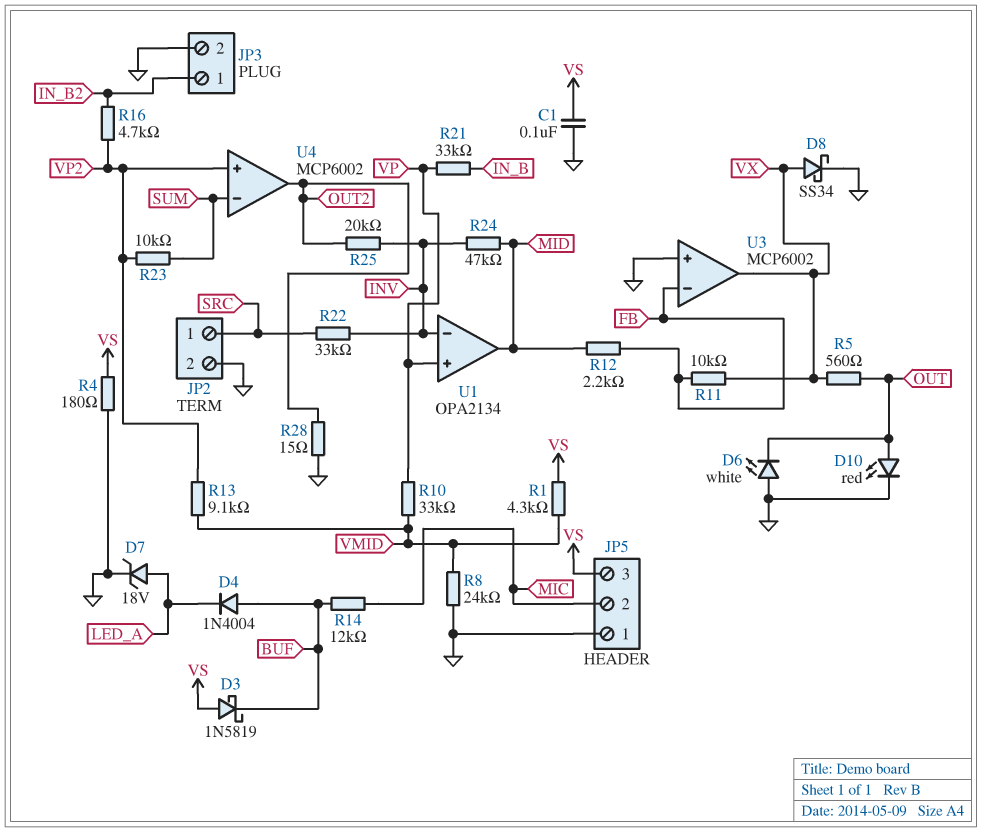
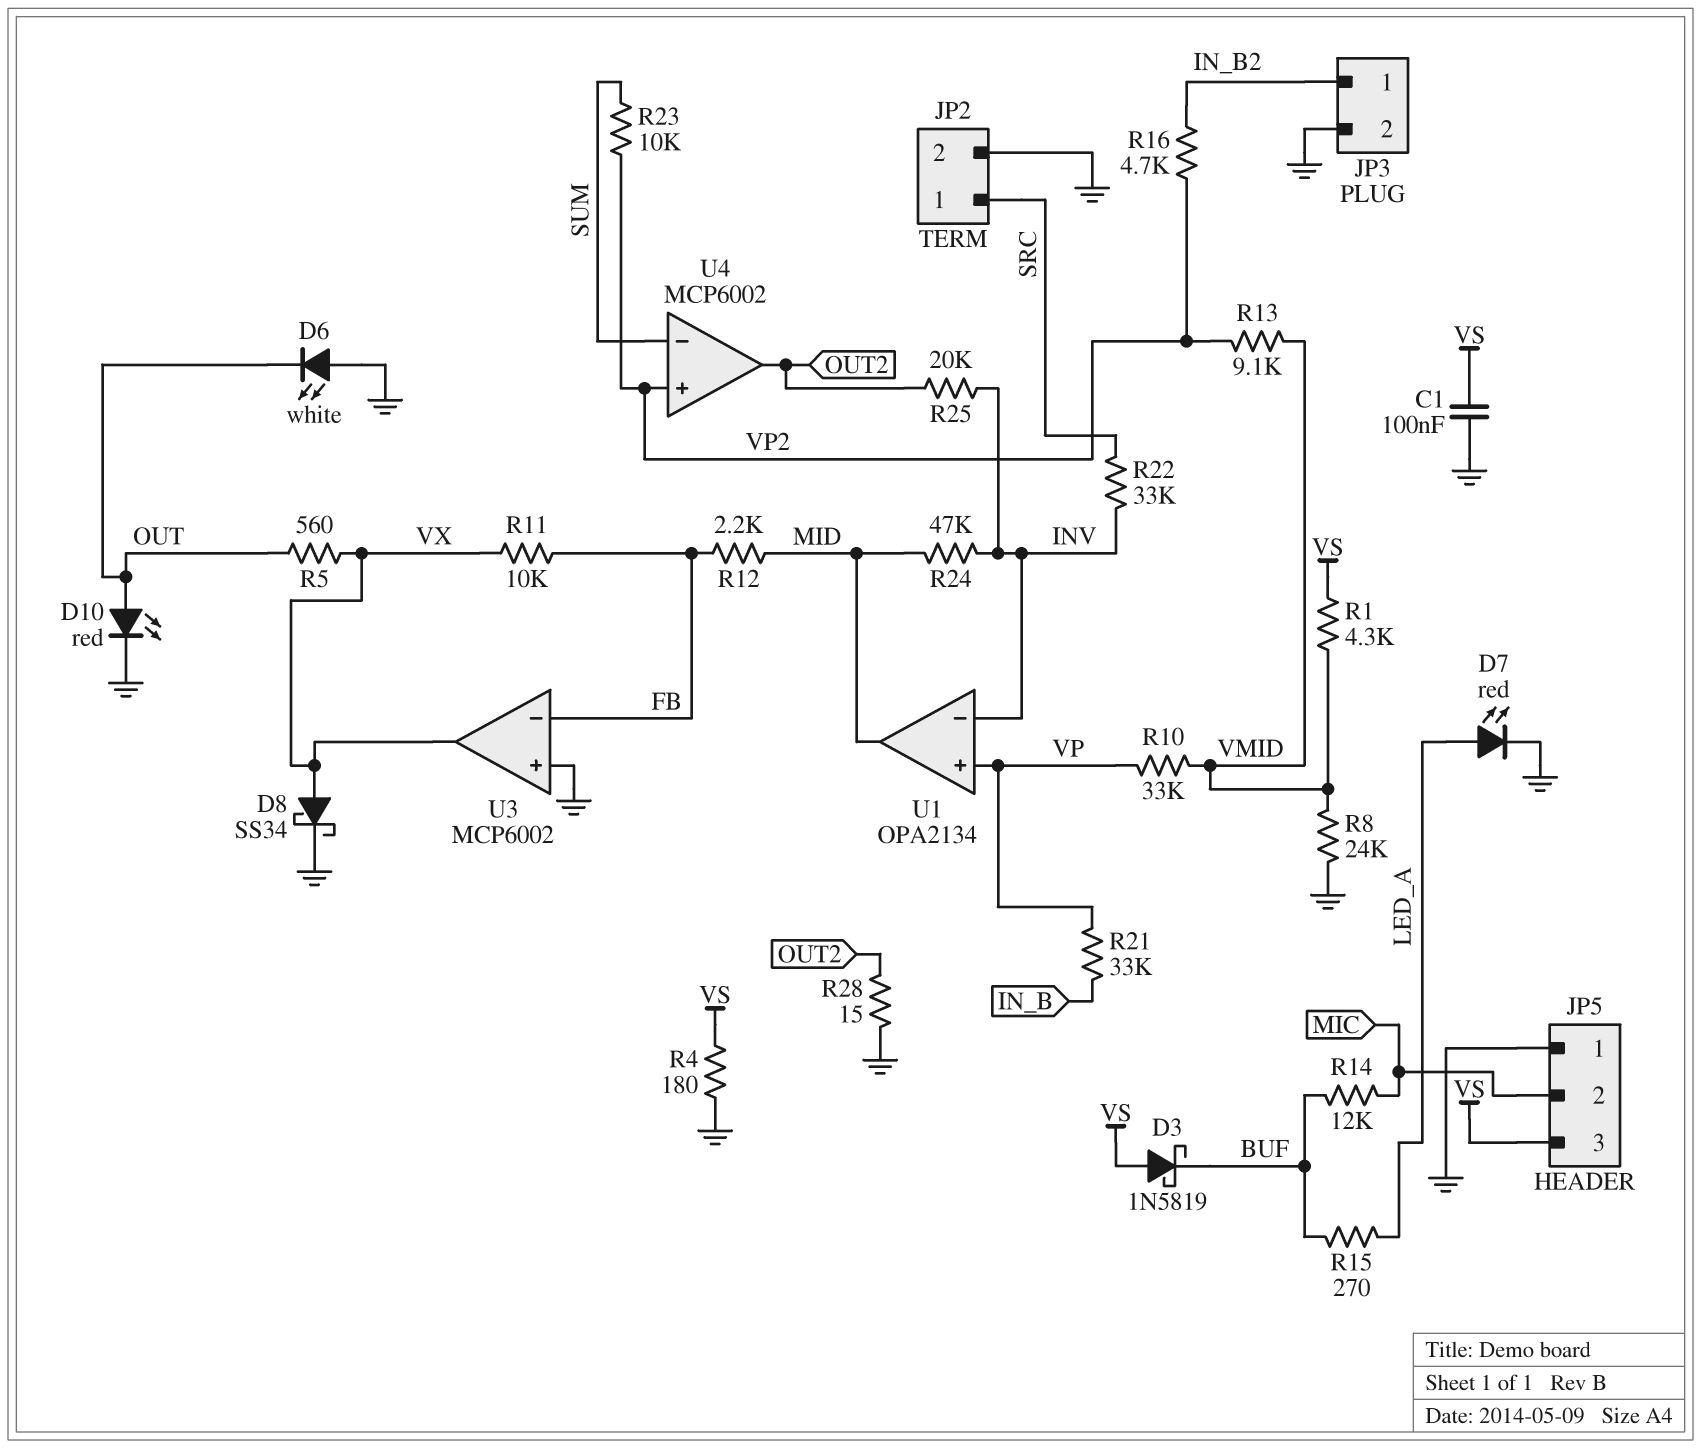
D4: diode 1N4004 (A BUF, K LED_A) -> none
D7: zener 18V (A LED_A, K GND) -> LED red (A LED_A, K GND)
R15: none -> 270 (BUF, LED_A)

